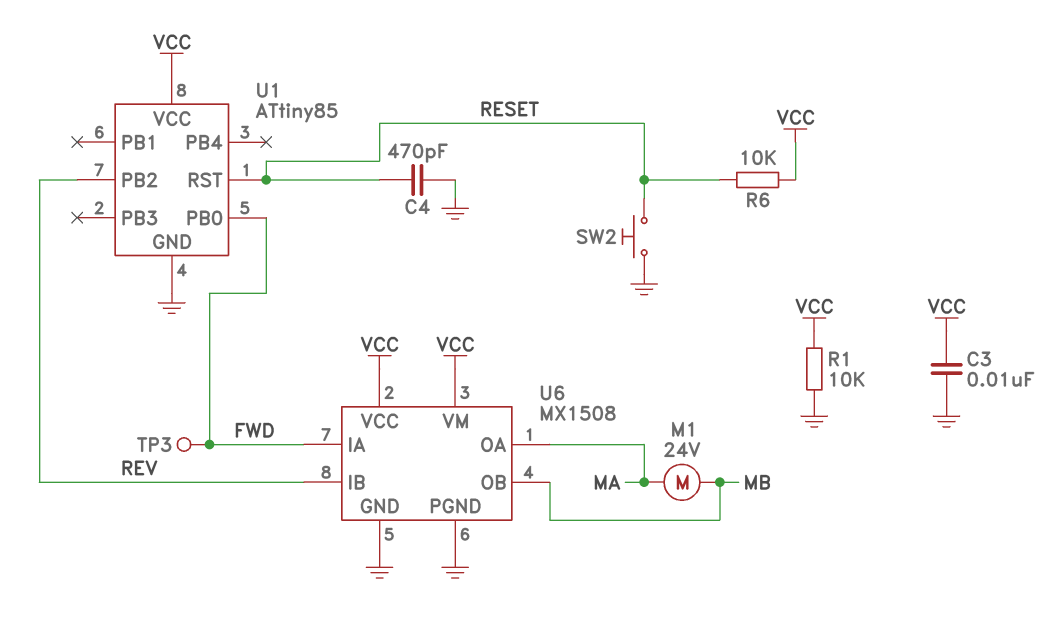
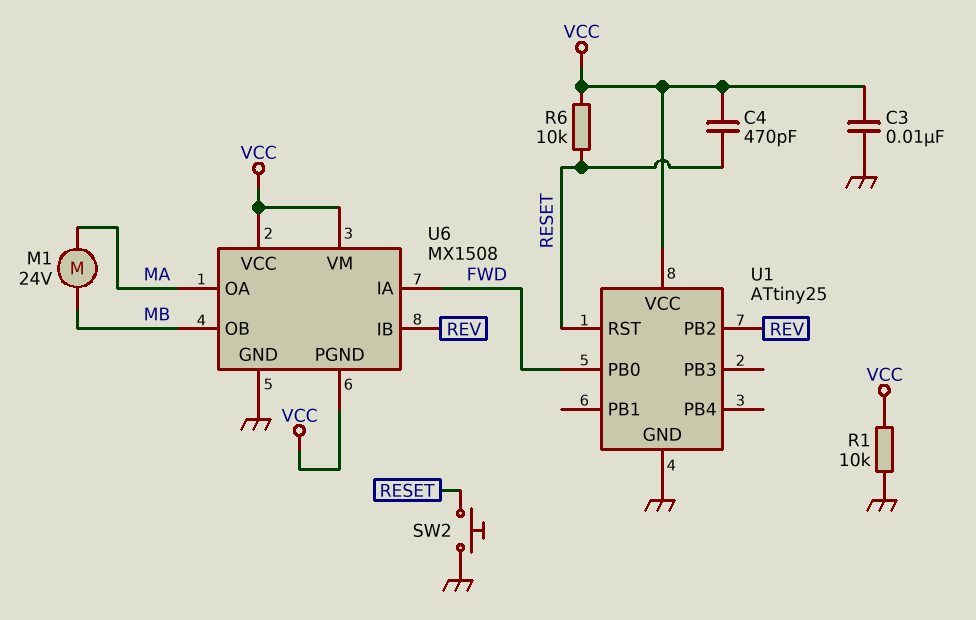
C4: 470pF (GND, RESET) -> 470pF (RESET, VCC)
TP3: test point (FWD) -> none
U1: ATtiny85 -> ATtiny25
U6 pin PGND: GND -> VCC

